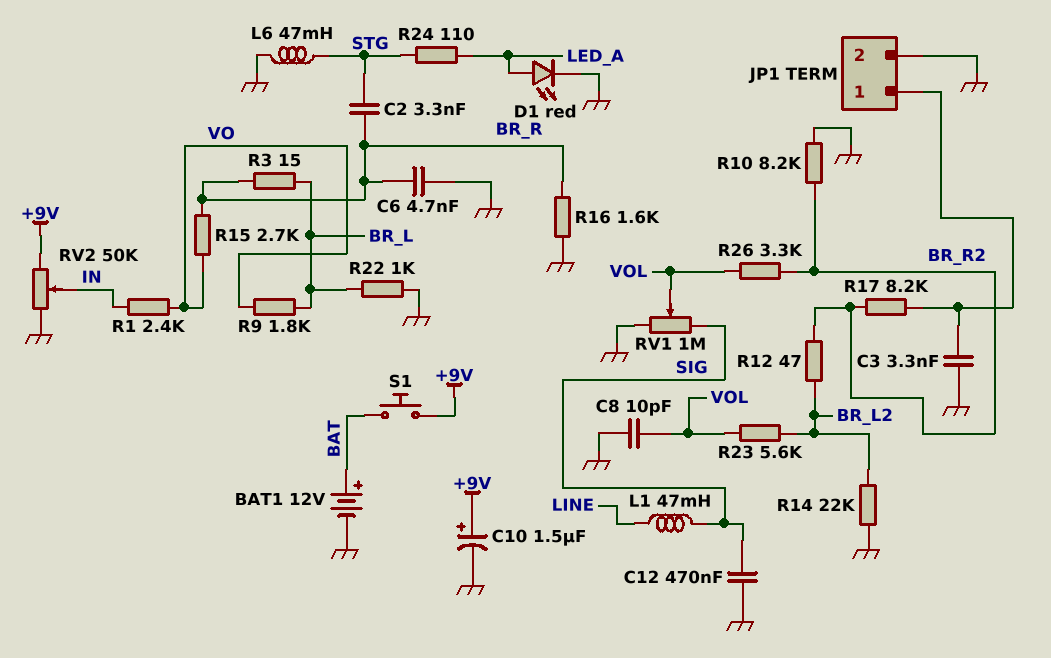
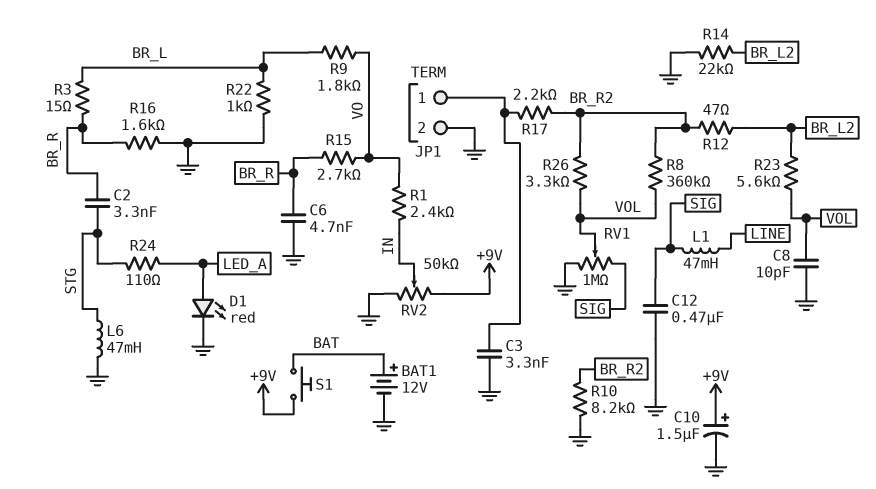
R8: none -> 360k (BR_R2, VOL)
R17: 8.2k (BR_R2, JP1/1) -> 2.2k (BR_R2, JP1/1)

